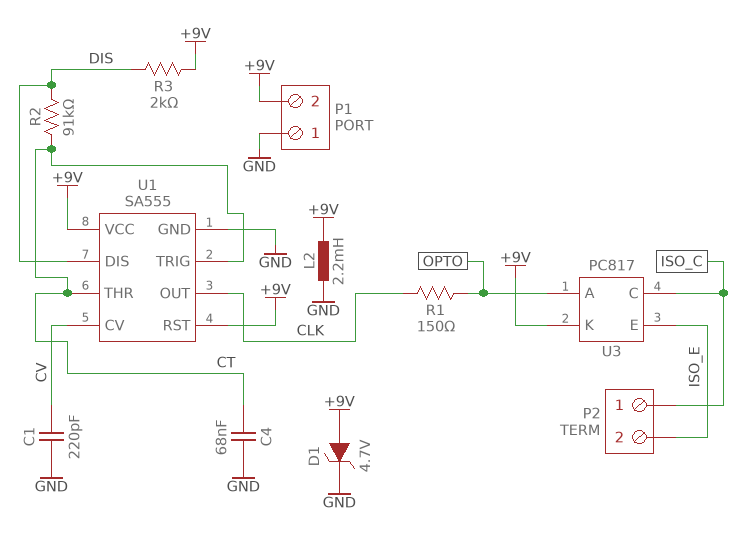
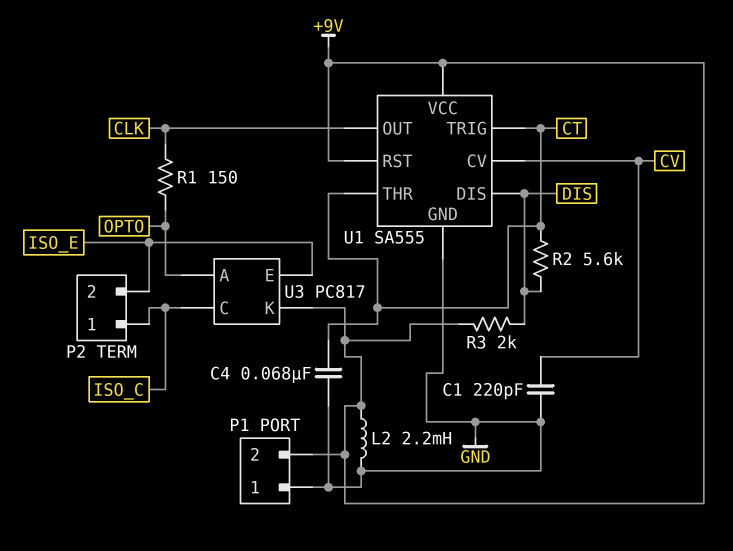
D1: zener 4.7V (A +9V, K GND) -> none
R2: 91k (CT, DIS) -> 5.6k (CT, DIS)

